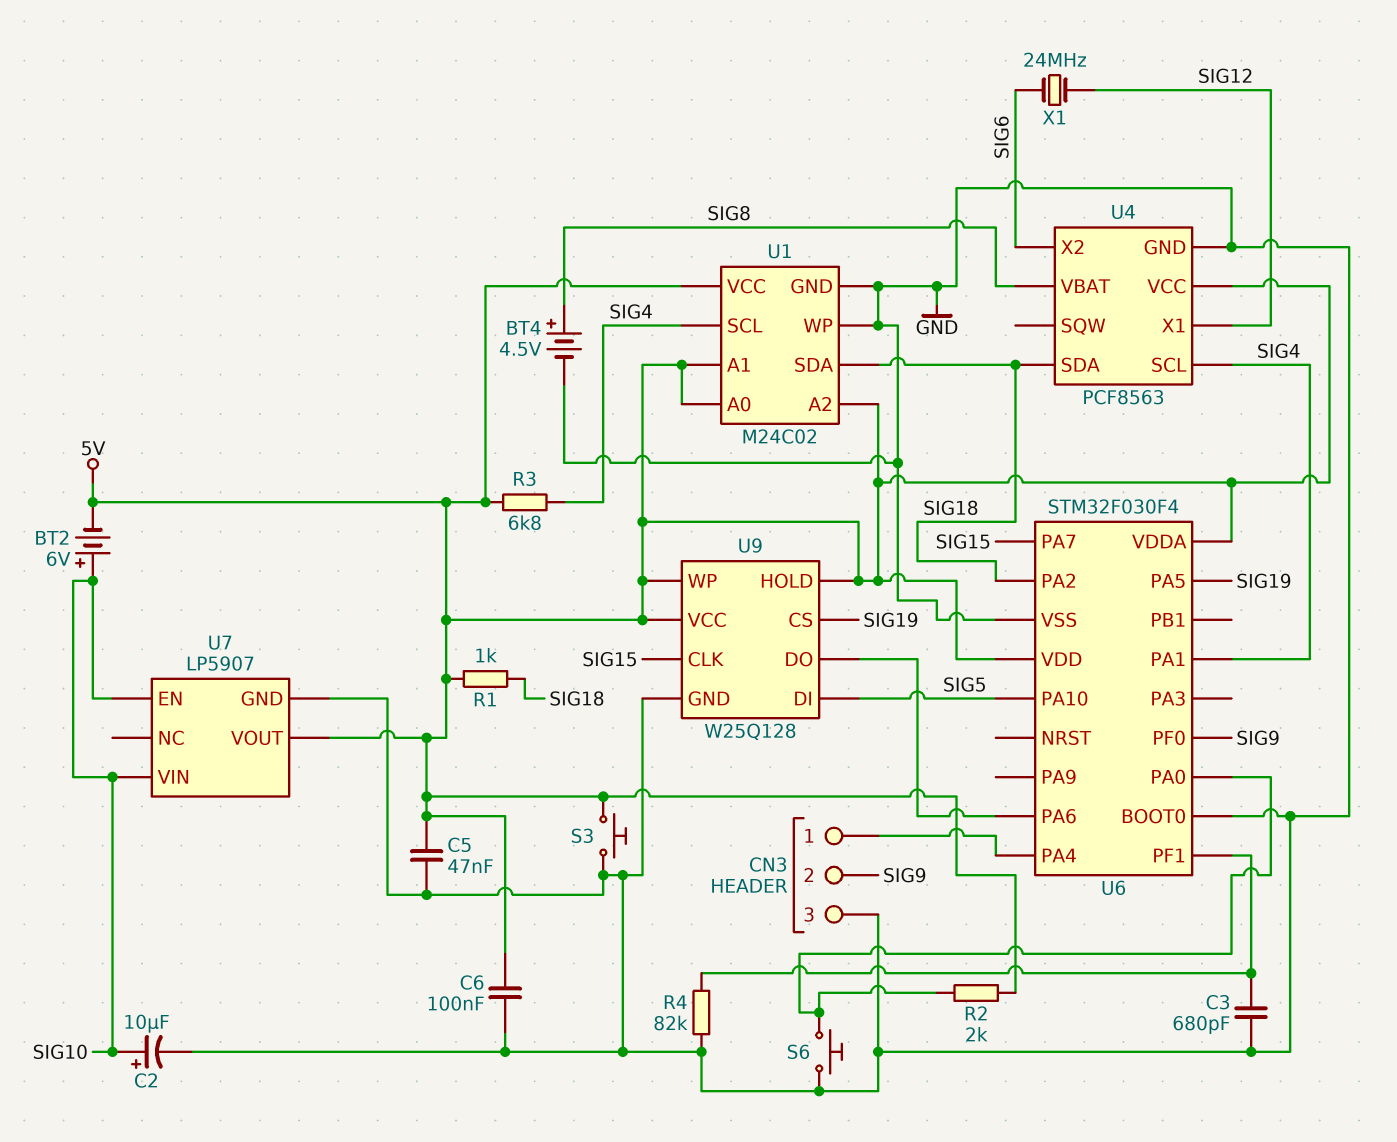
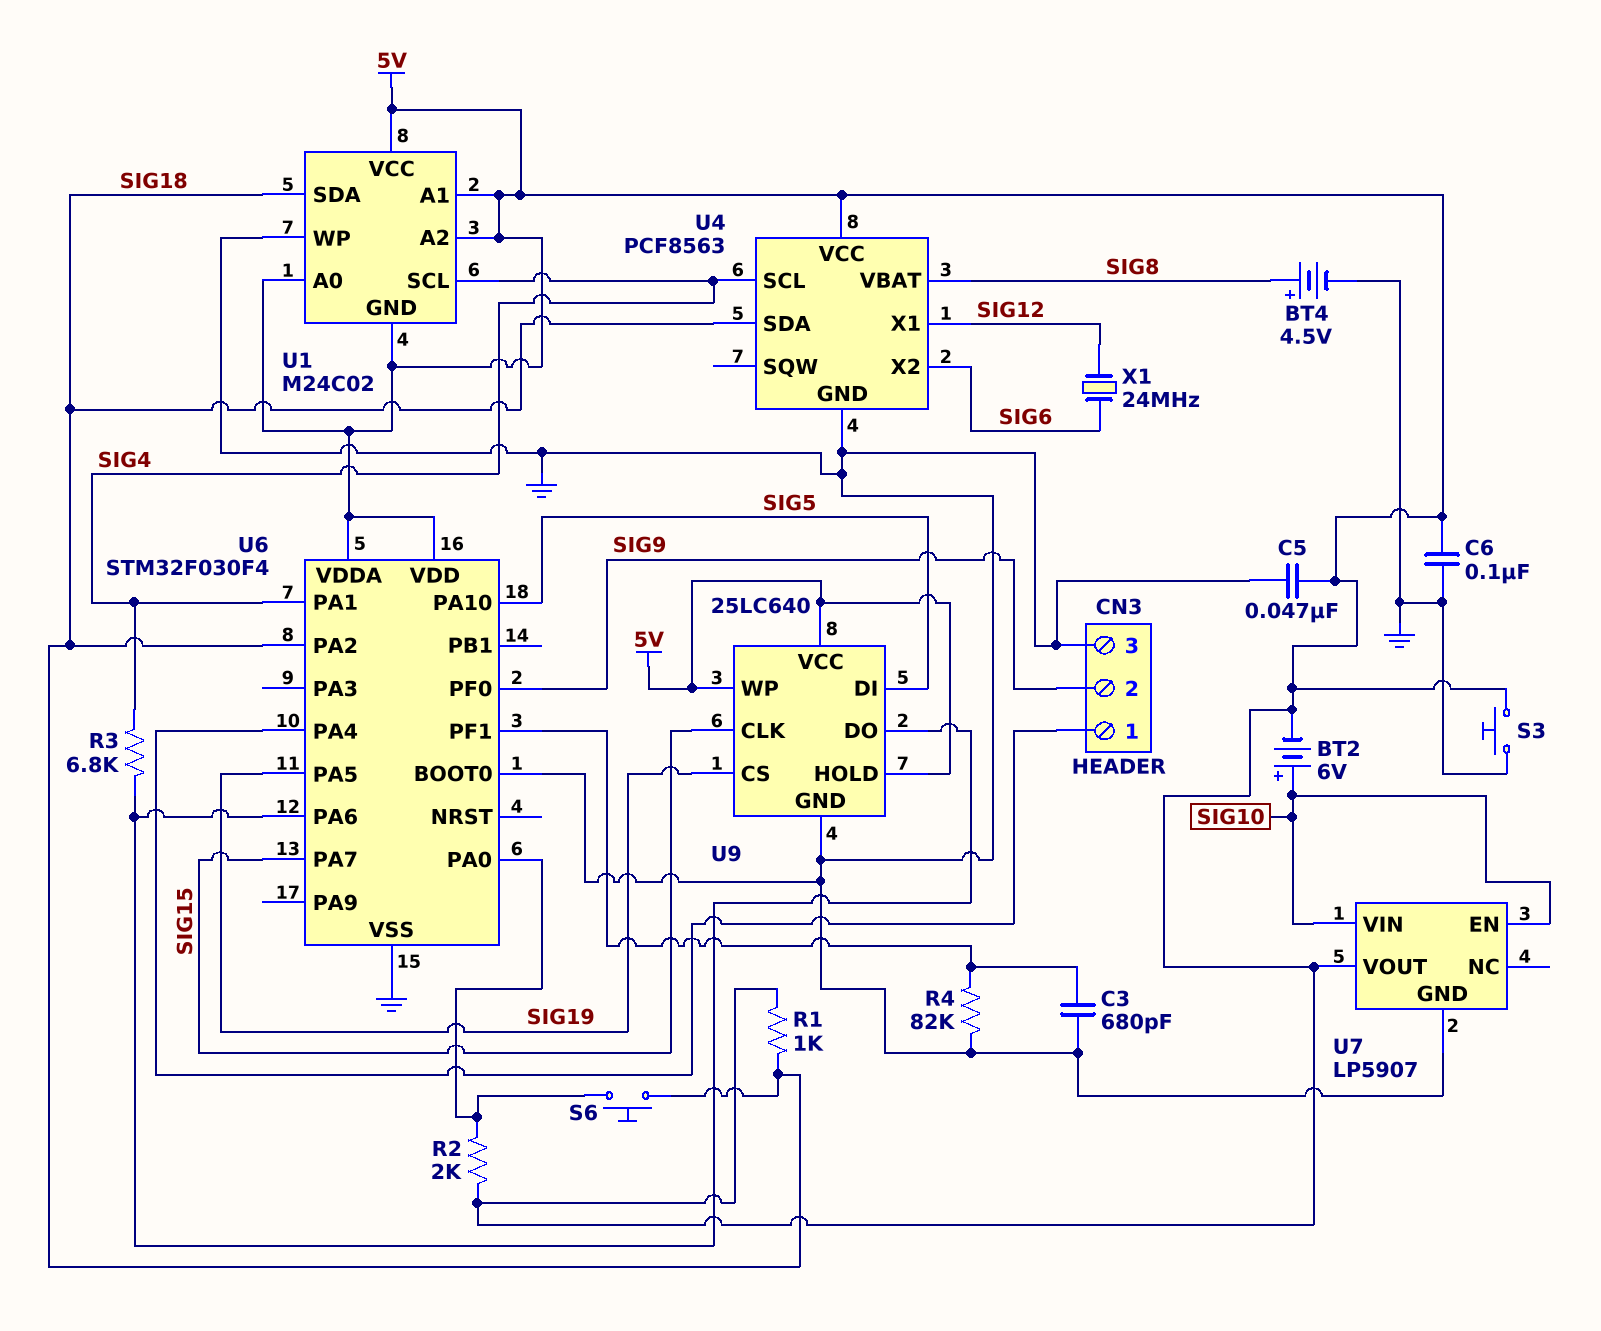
C2: 10uF (plus SIG10, minus GND) -> none
R3: 6.8k (5V, SIG4) -> 6.8k (SIG4, U6/PA6)
S6: button (GND, U6/PA0) -> button (SIG18, U6/PA0)
U1 pin GND: GND -> 5V
U9: W25Q128 -> 25LC640

